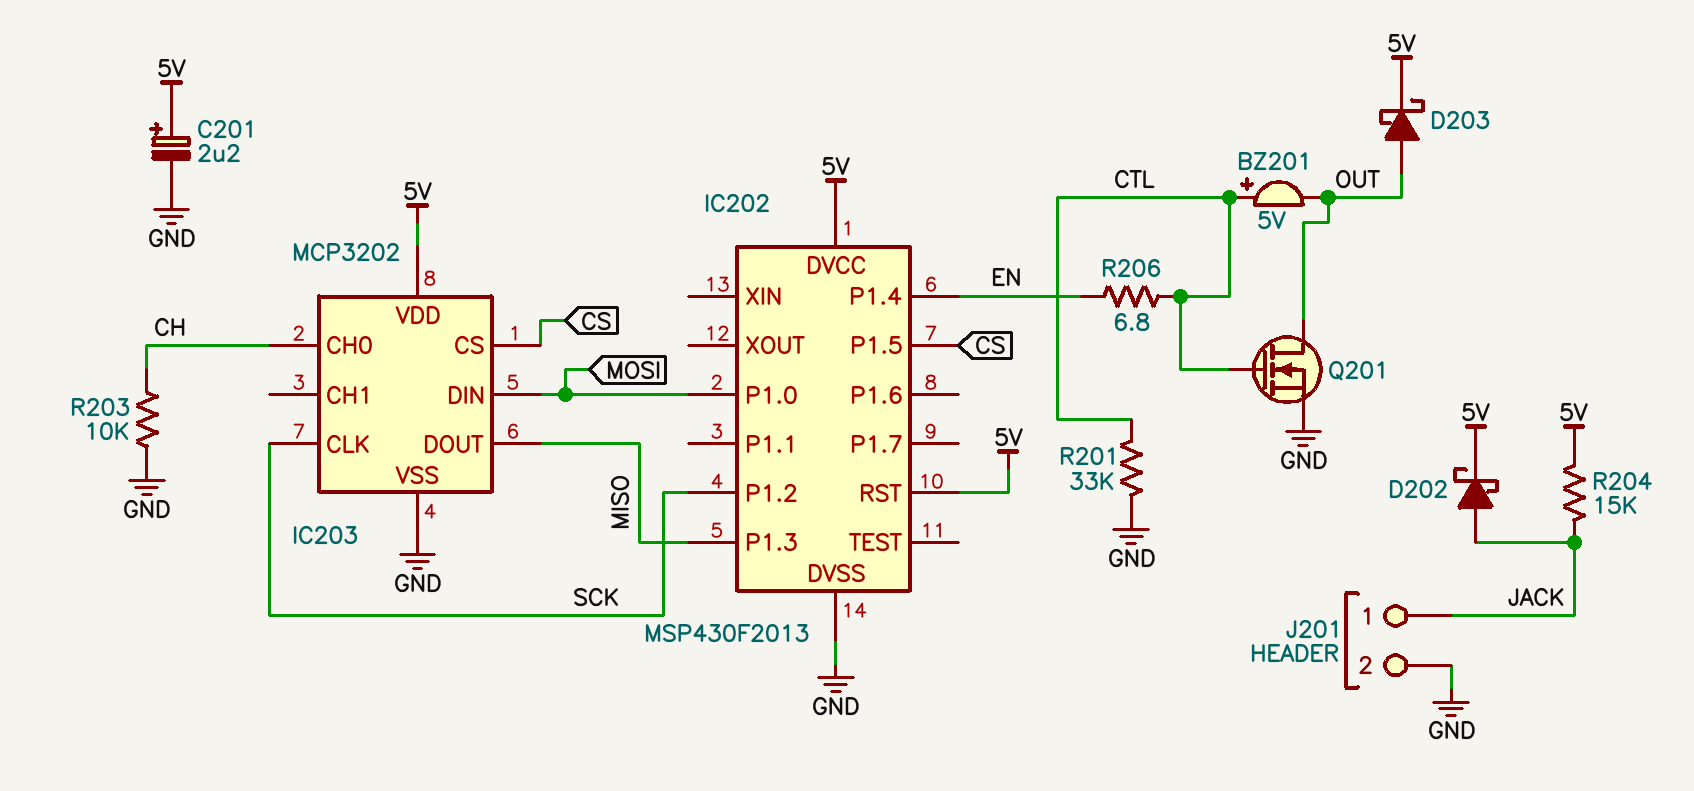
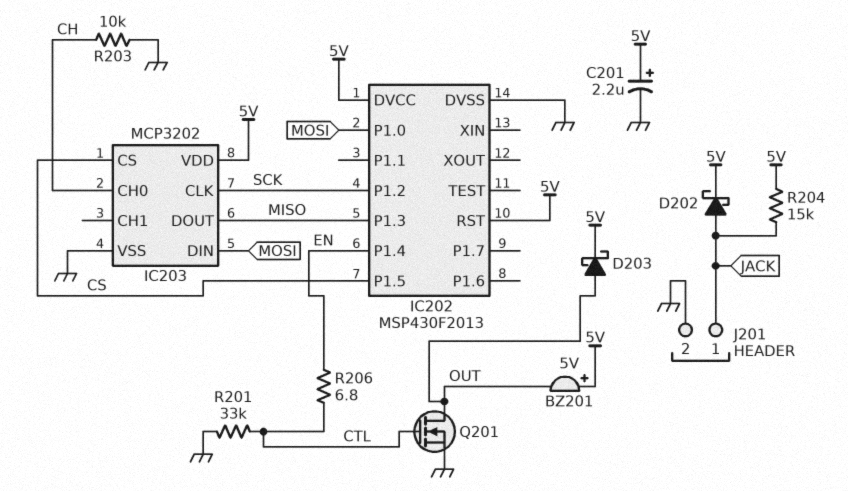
BZ201: buzzer 5V (plus CTL, minus OUT) -> buzzer 5V (plus 5V, minus OUT)

